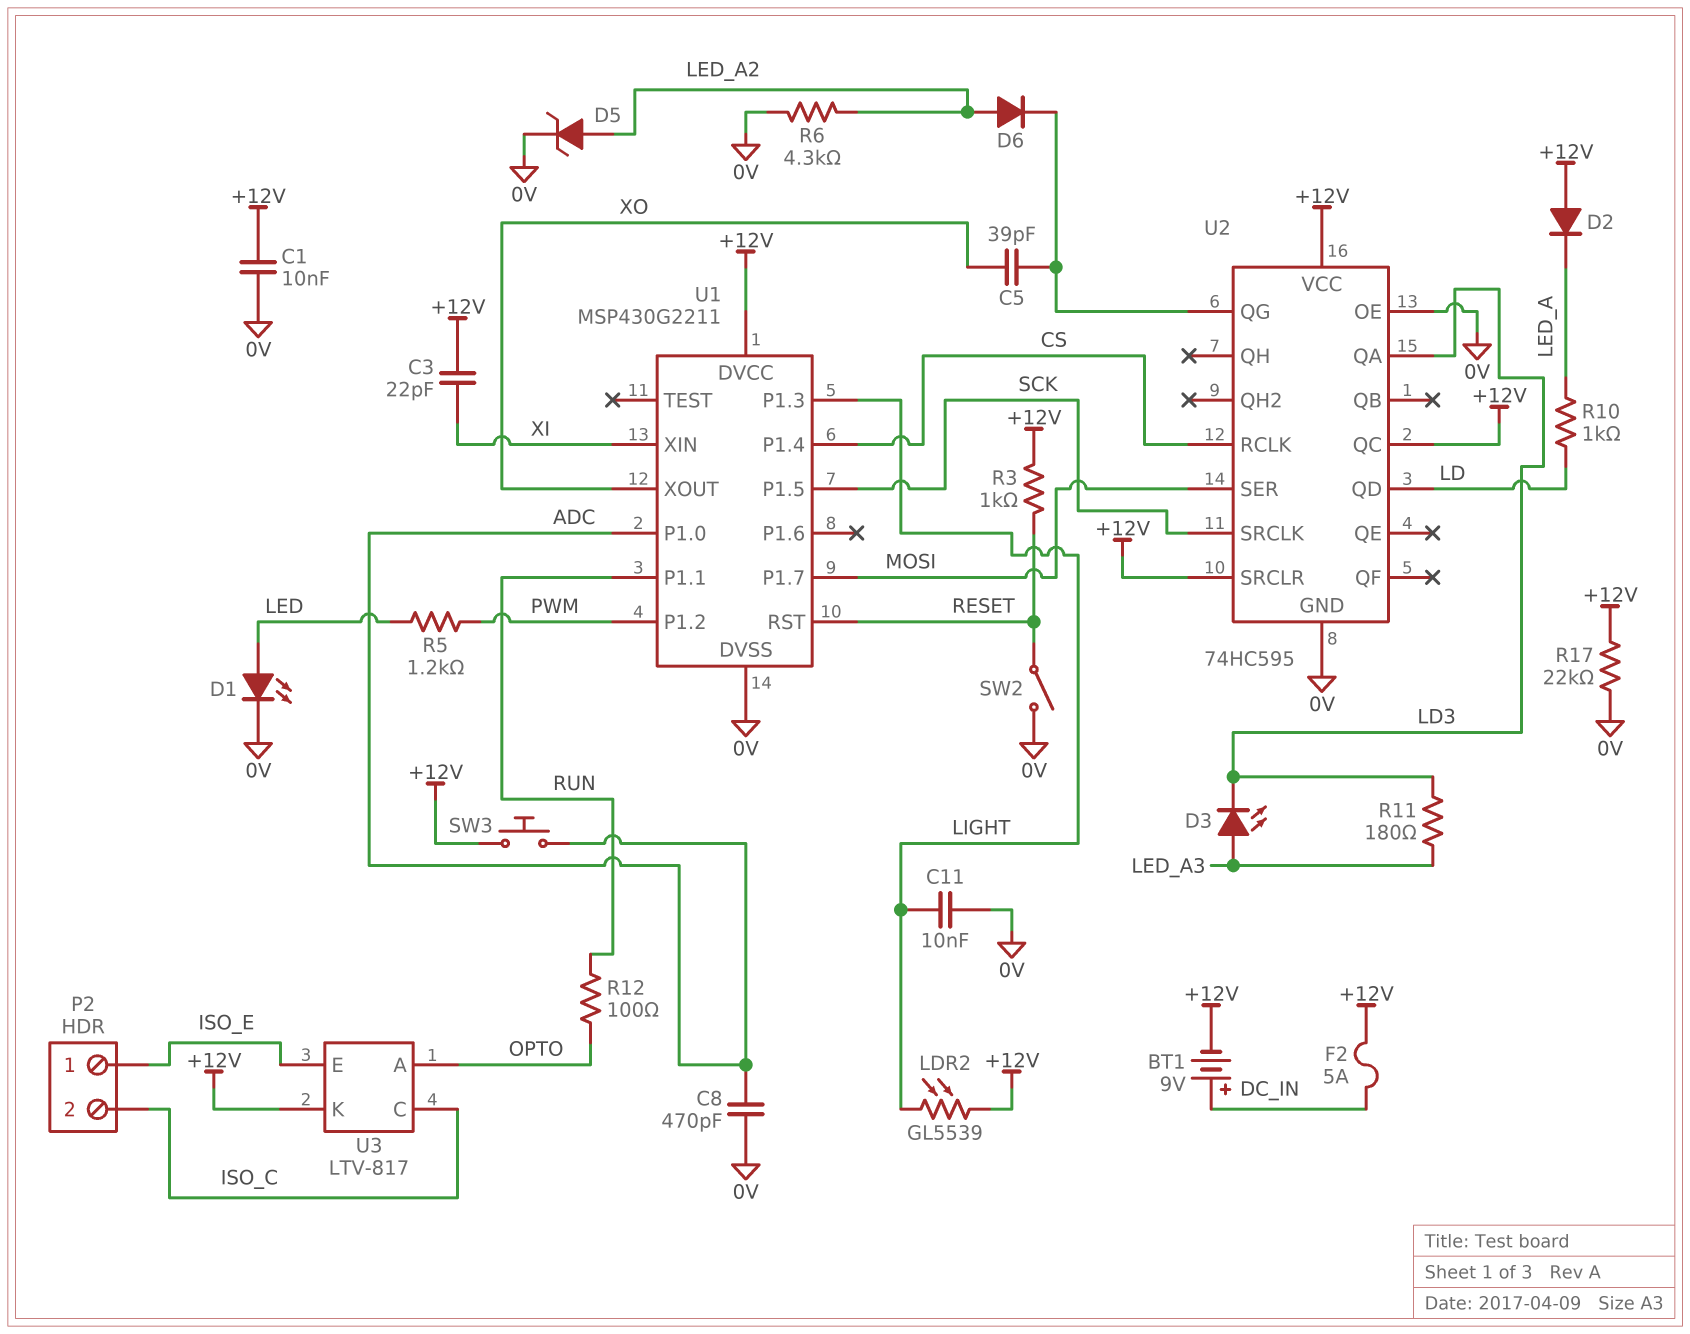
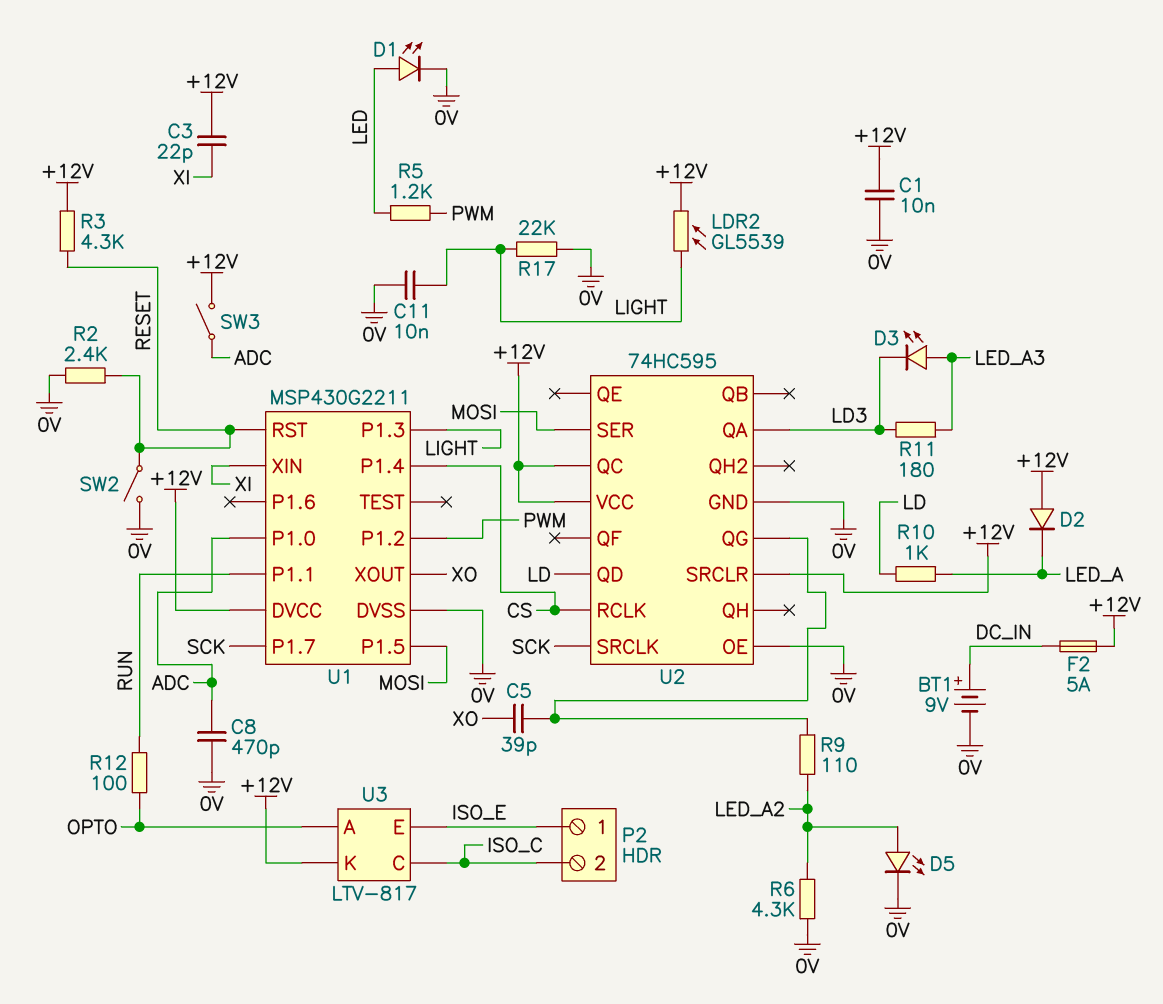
BT1: 9V (plus DC_IN, minus +12V) -> 9V (plus DC_IN, minus 0V)
D5: zener (A LED_A2, K 0V) -> LED (A LED_A2, K 0V)
D6: diode (A LED_A2, K U2/QG) -> none
R2: none -> 2.4k (0V, RESET)
R3: 1k (+12V, RESET) -> 4.3k (+12V, RESET)
R9: none -> 110 (LED_A2, U2/QG)
R17: 22k (+12V, 0V) -> 22k (0V, LIGHT)
SW3: button (+12V, ADC) -> switch (+12V, ADC)
U1 pin P1.5: SCK -> MOSI
U1 pin P1.7: MOSI -> SCK

